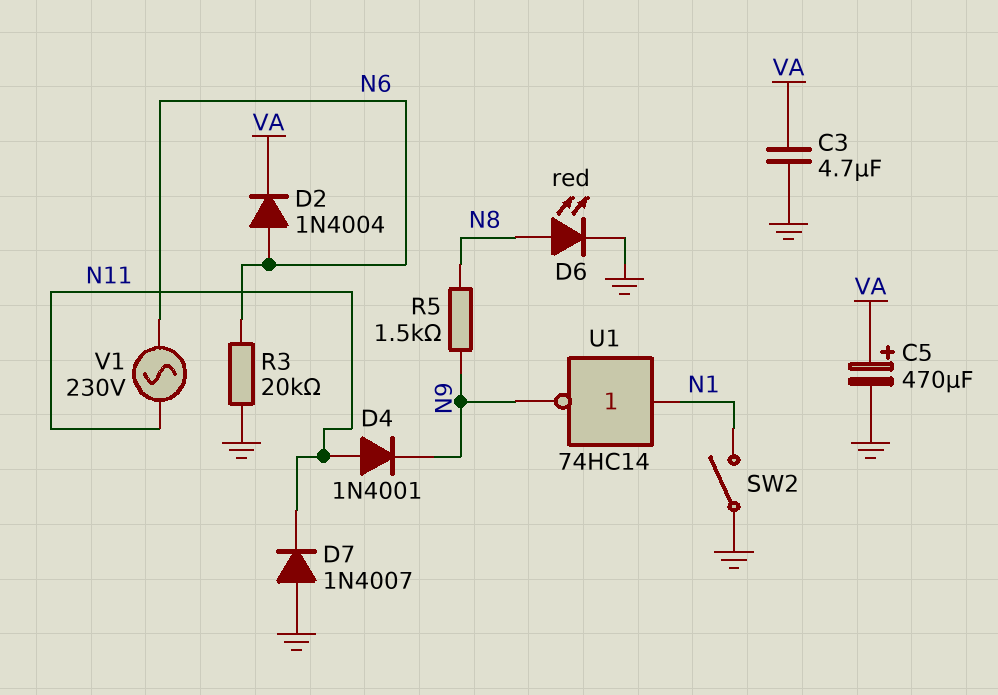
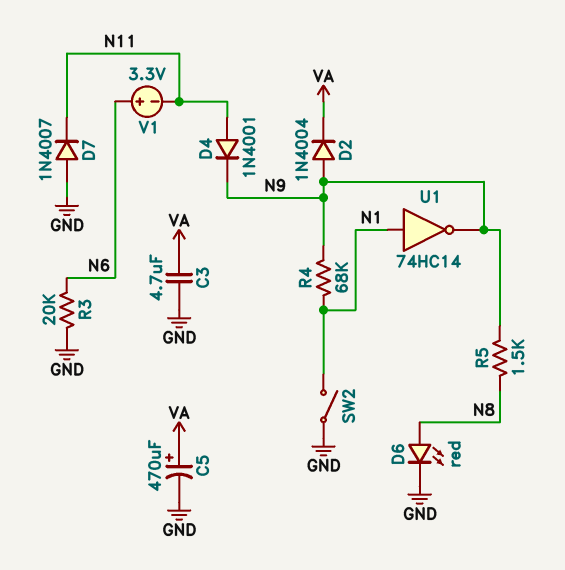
D2: diode 1N4004 (A N6, K VA) -> diode 1N4004 (A N9, K VA)
R4: none -> 68k (N1, N9)
V1: AC 230V (N6, N11) -> 3.3V (plus N6, minus N11)

